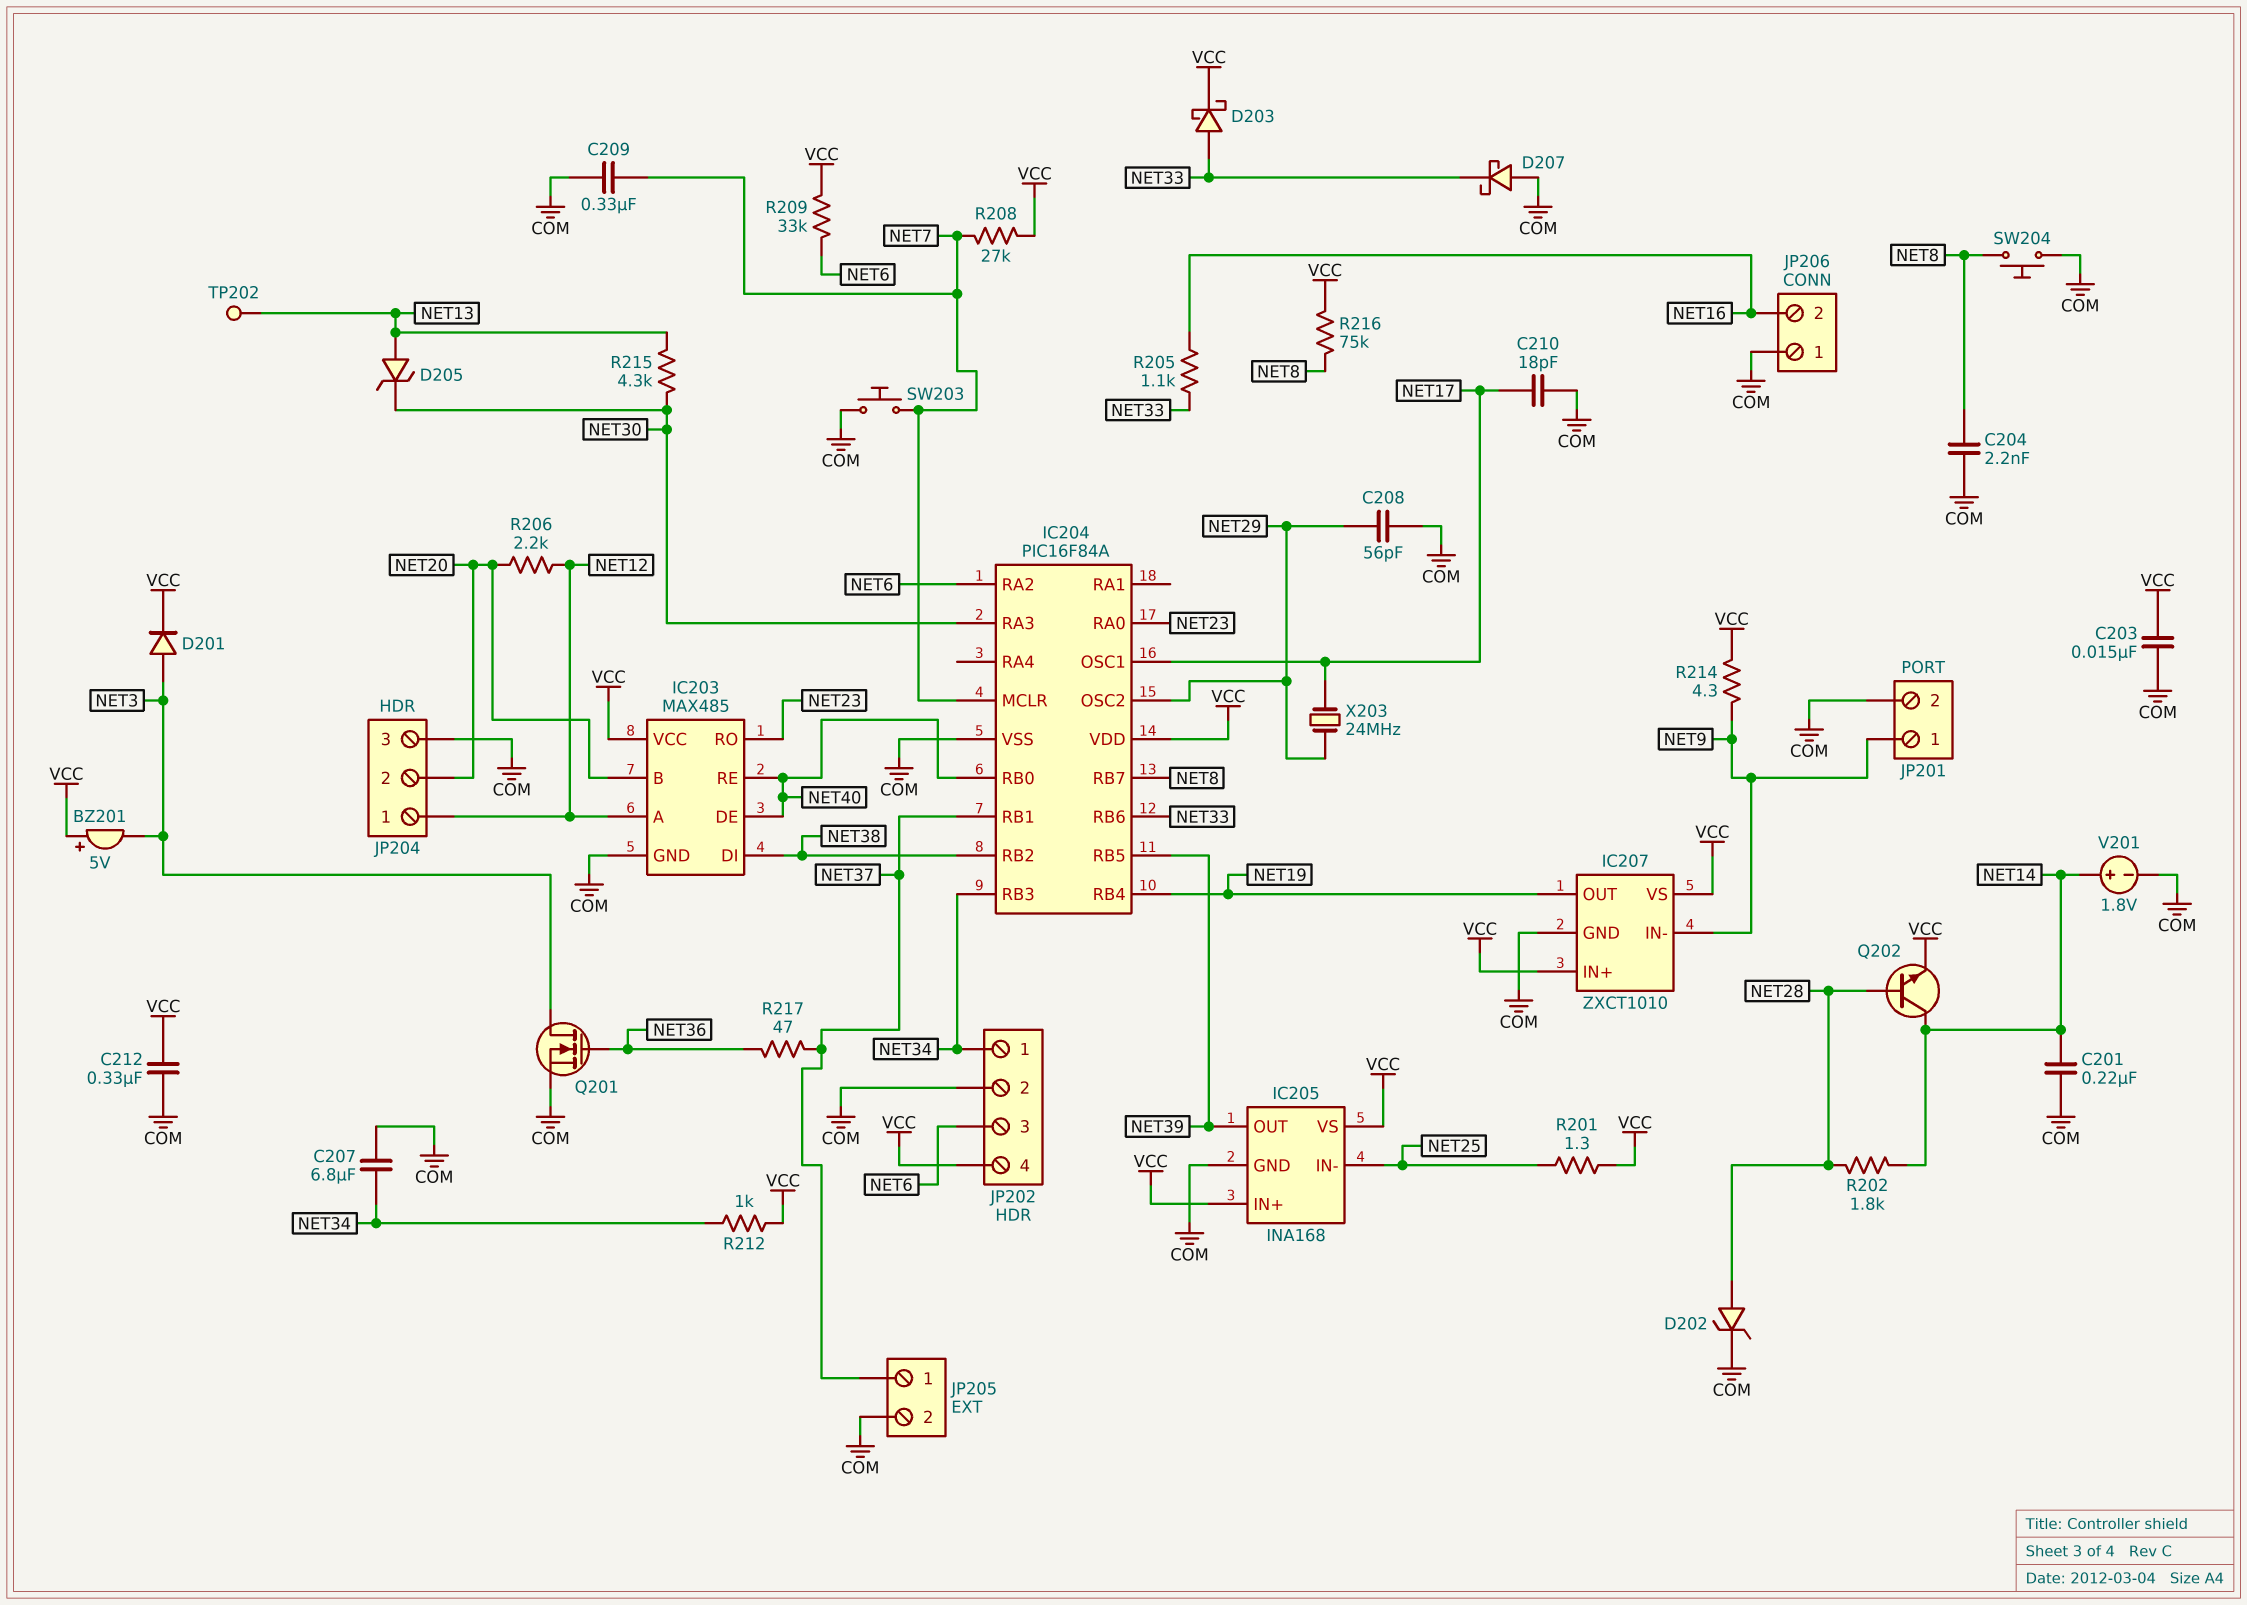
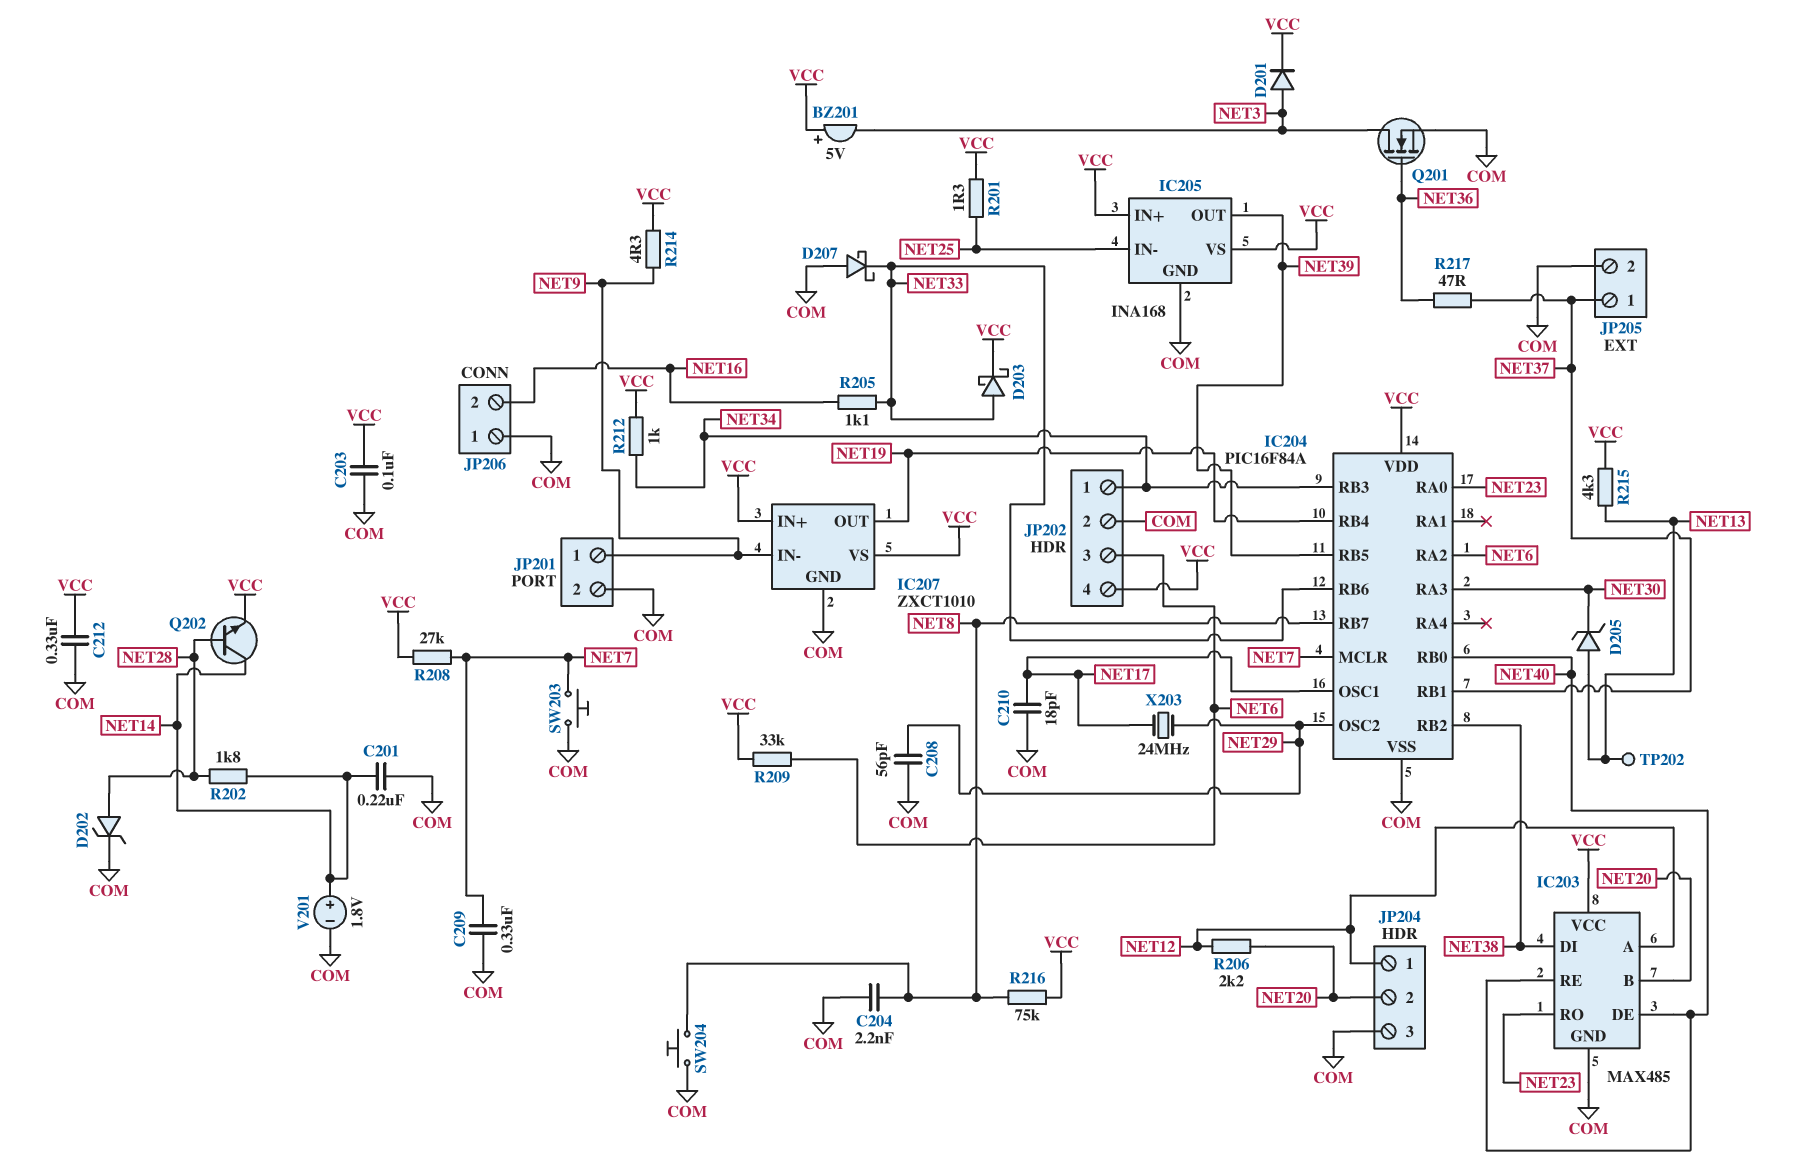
C203: 15nF (COM, VCC) -> 100nF (COM, VCC)
C207: 6.8uF (COM, NET34) -> none
R215: 4.3k (NET13, NET30) -> 4.3k (NET13, VCC)

